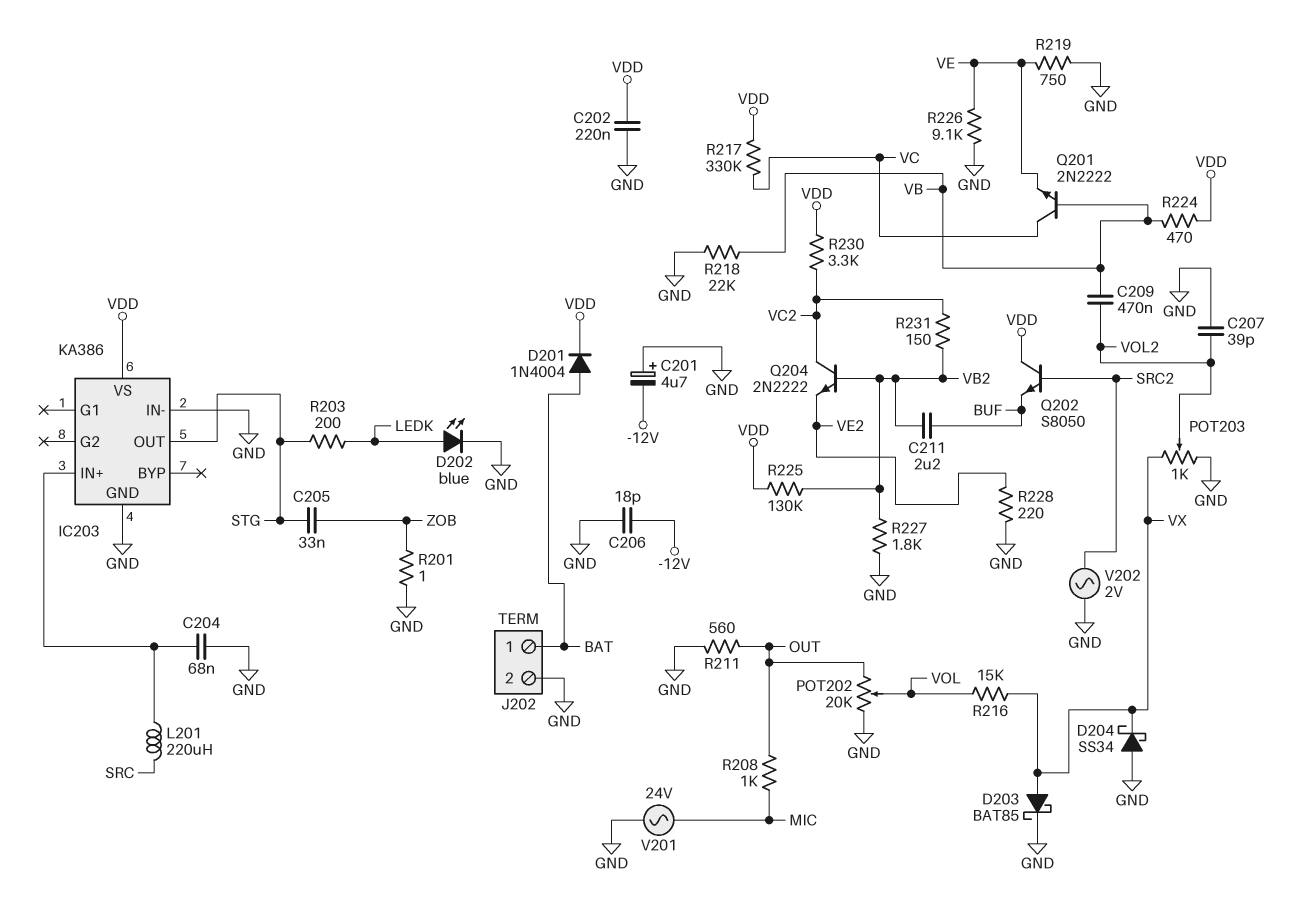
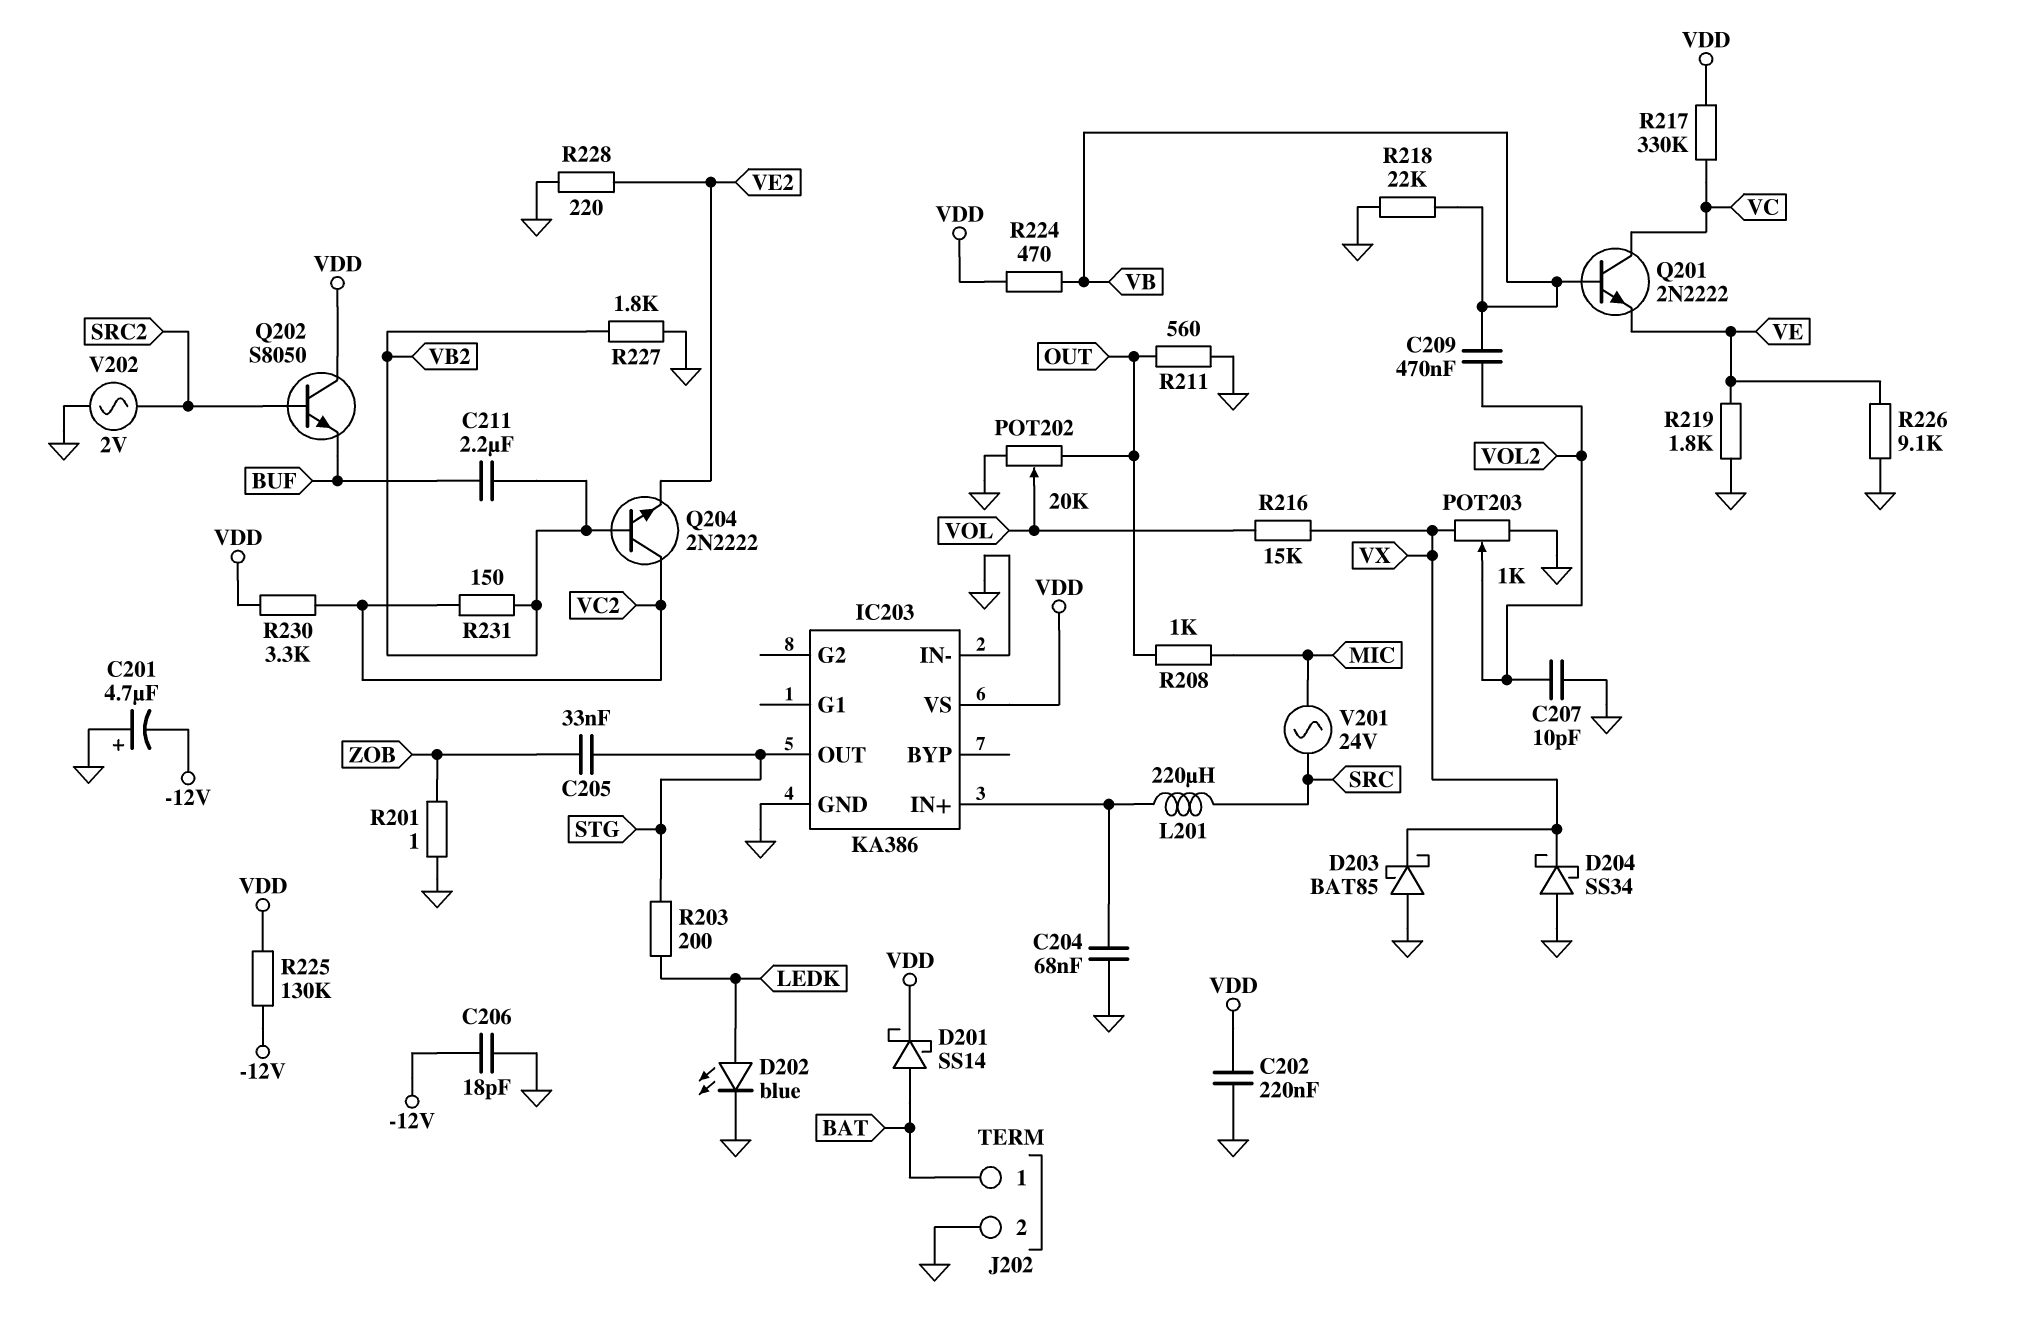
C207: 39pF (GND, VOL2) -> 10pF (GND, VOL2)
D201: diode 1N4004 (A BAT, K VDD) -> schottky SS14 (A BAT, K VDD)
D203: schottky BAT85 (A VX, K GND) -> schottky BAT85 (A GND, K VX)
R219: 750 (GND, VE) -> 1.8k (GND, VE)
R225: 130k (VB2, VDD) -> 130k (-12V, VDD)
V201: AC 24V (GND, MIC) -> AC 24V (MIC, SRC)

